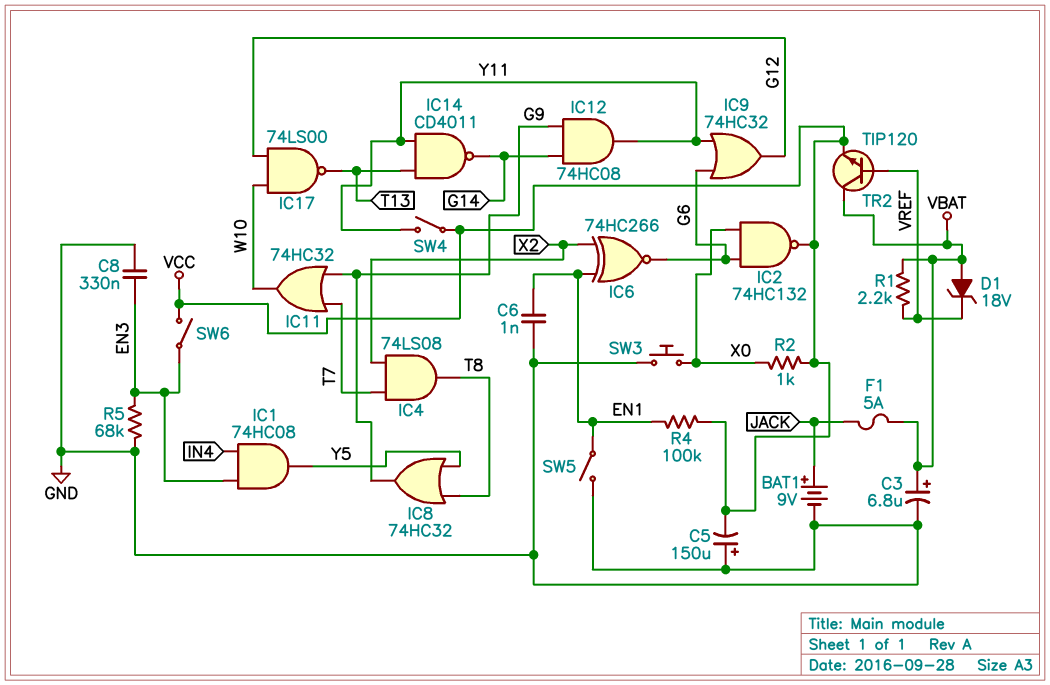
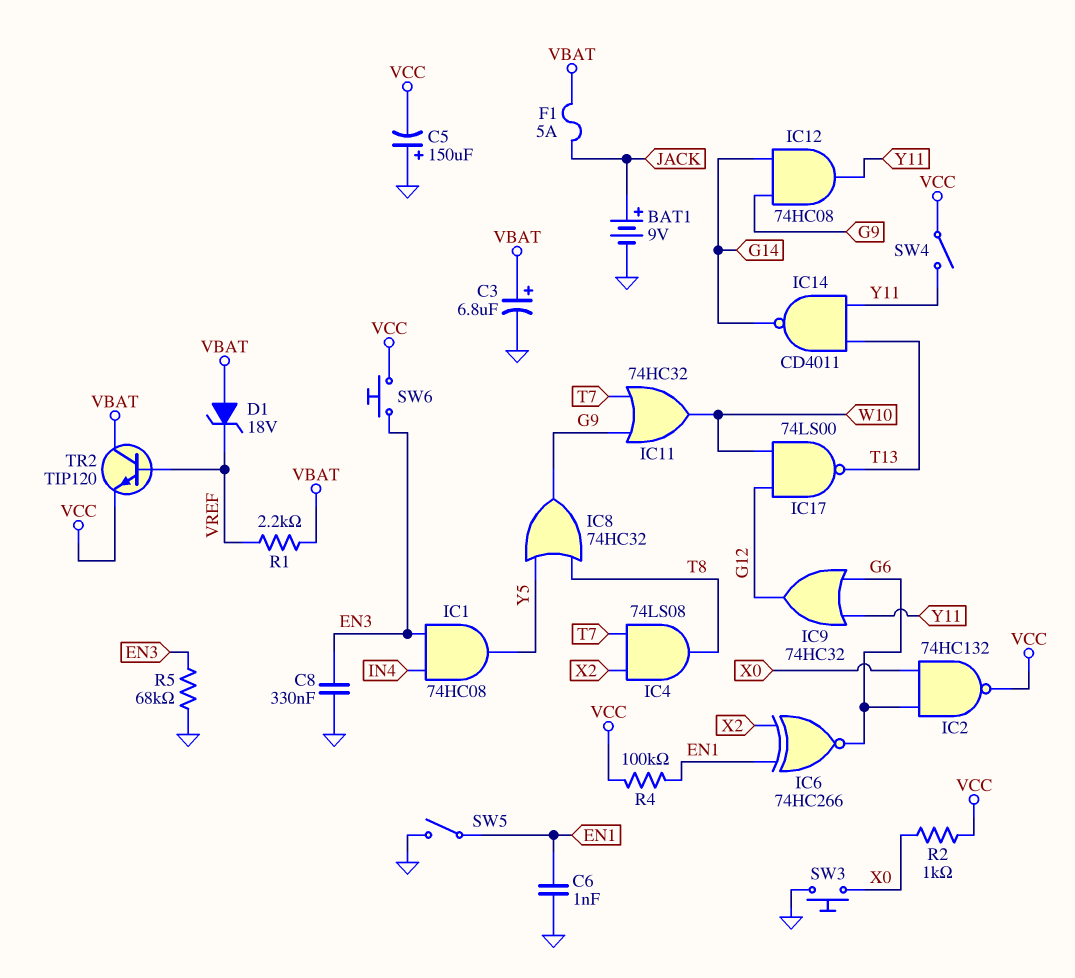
SW6: switch (EN3, VCC) -> button (EN3, VCC)

